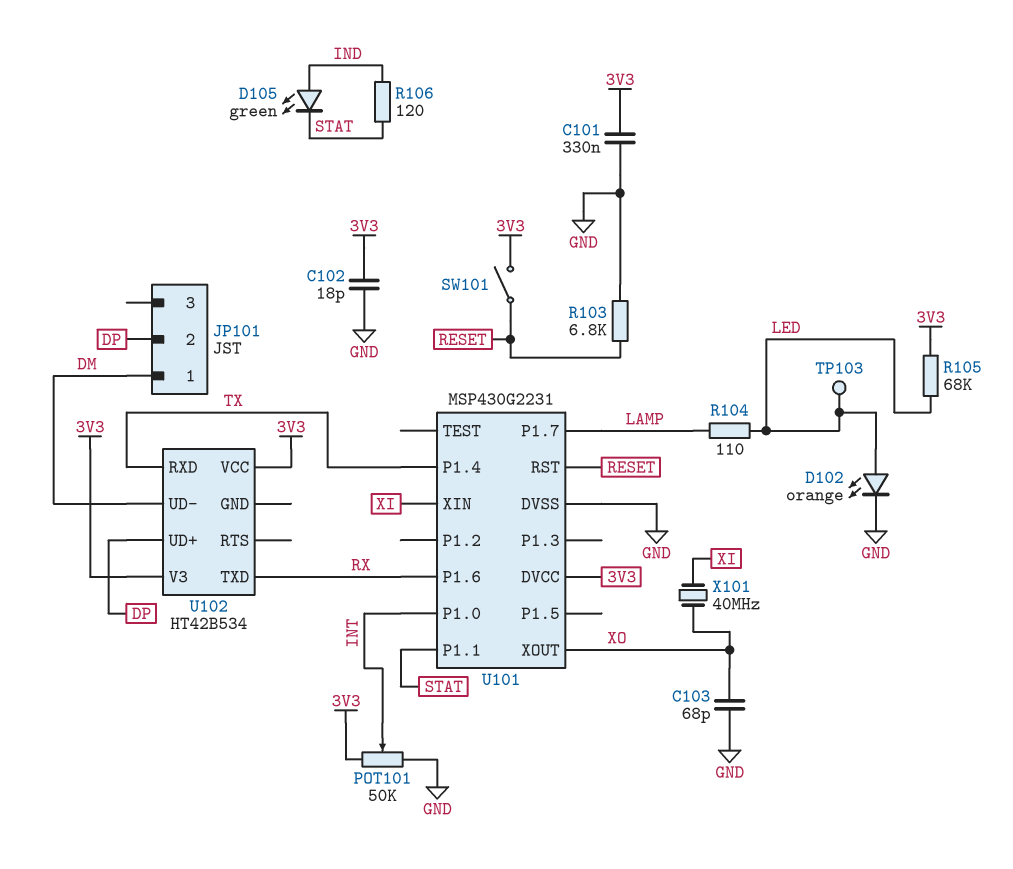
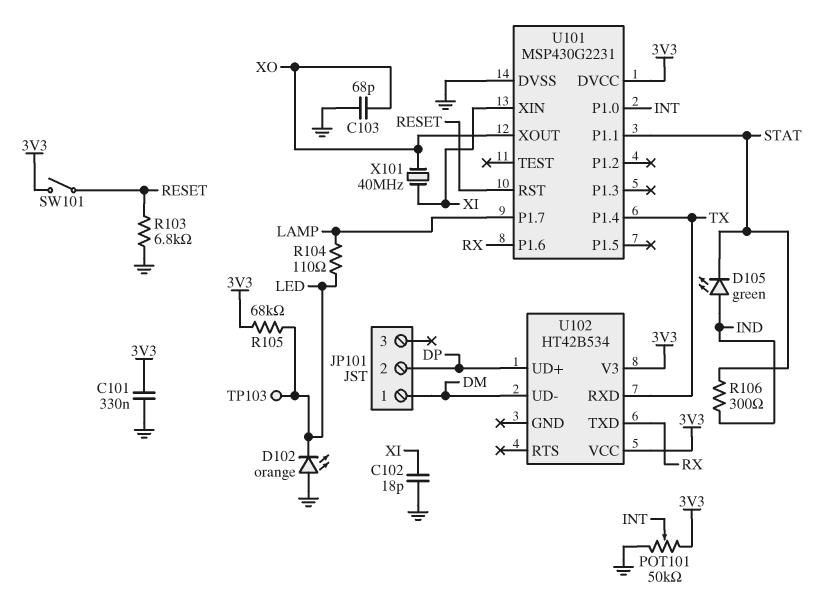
C102: 18pF (3V3, GND) -> 18pF (GND, XI)
D102: LED orange (A LED, K GND) -> LED orange (A GND, K LED)
R106: 120 (IND, STAT) -> 300 (IND, STAT)

